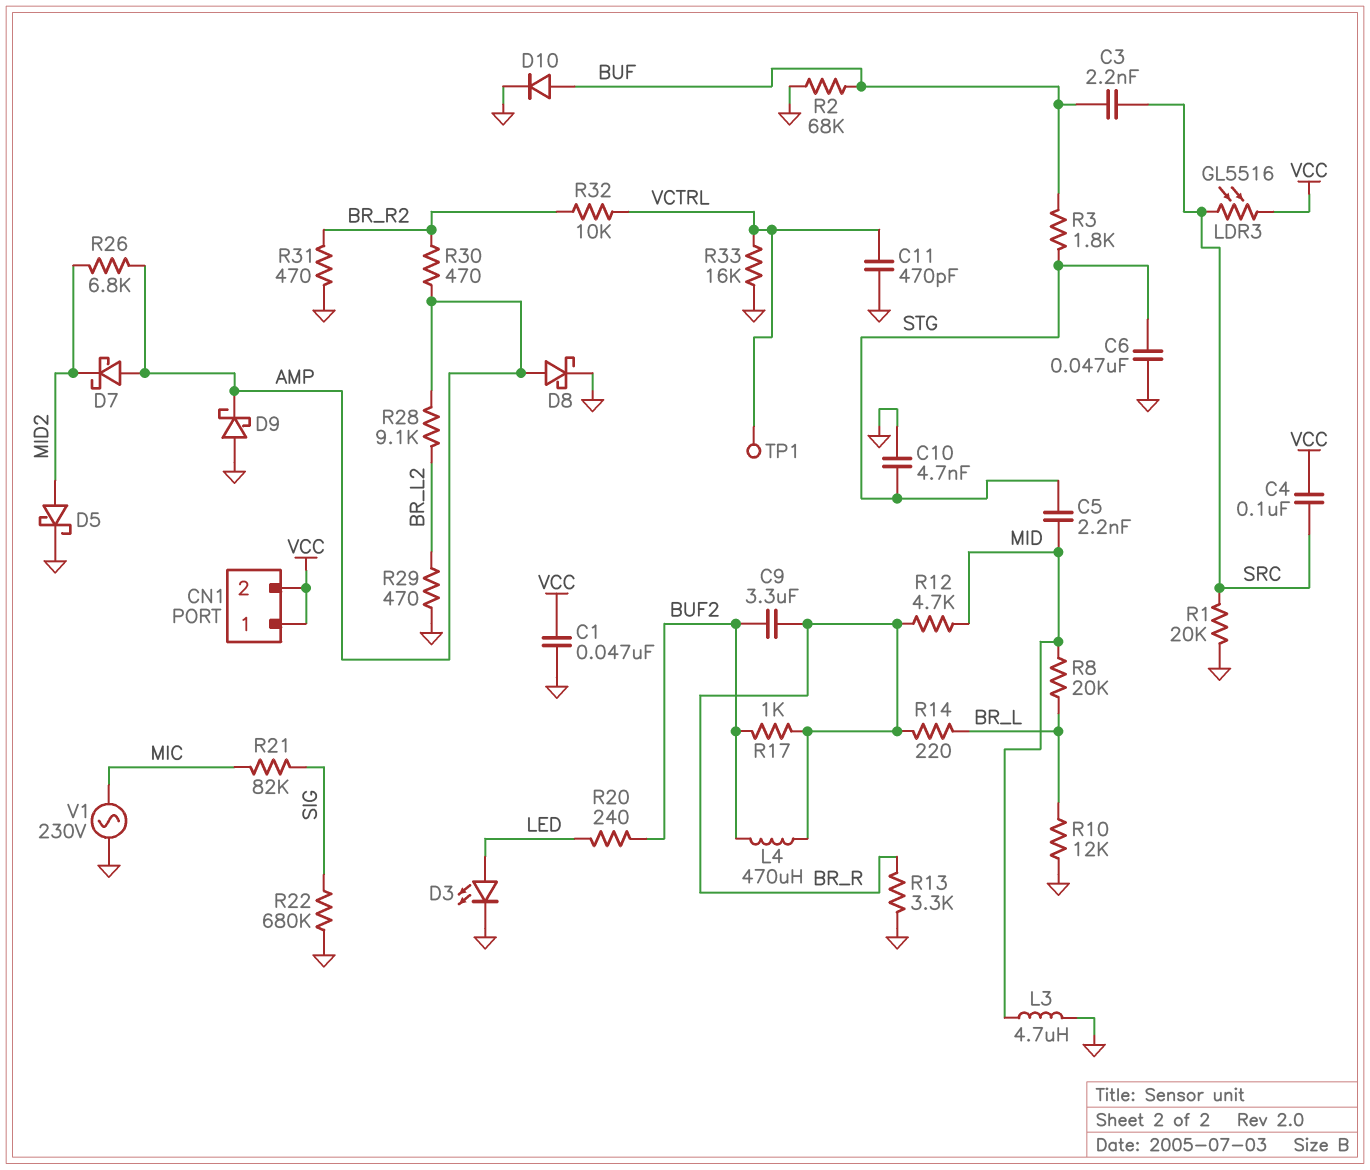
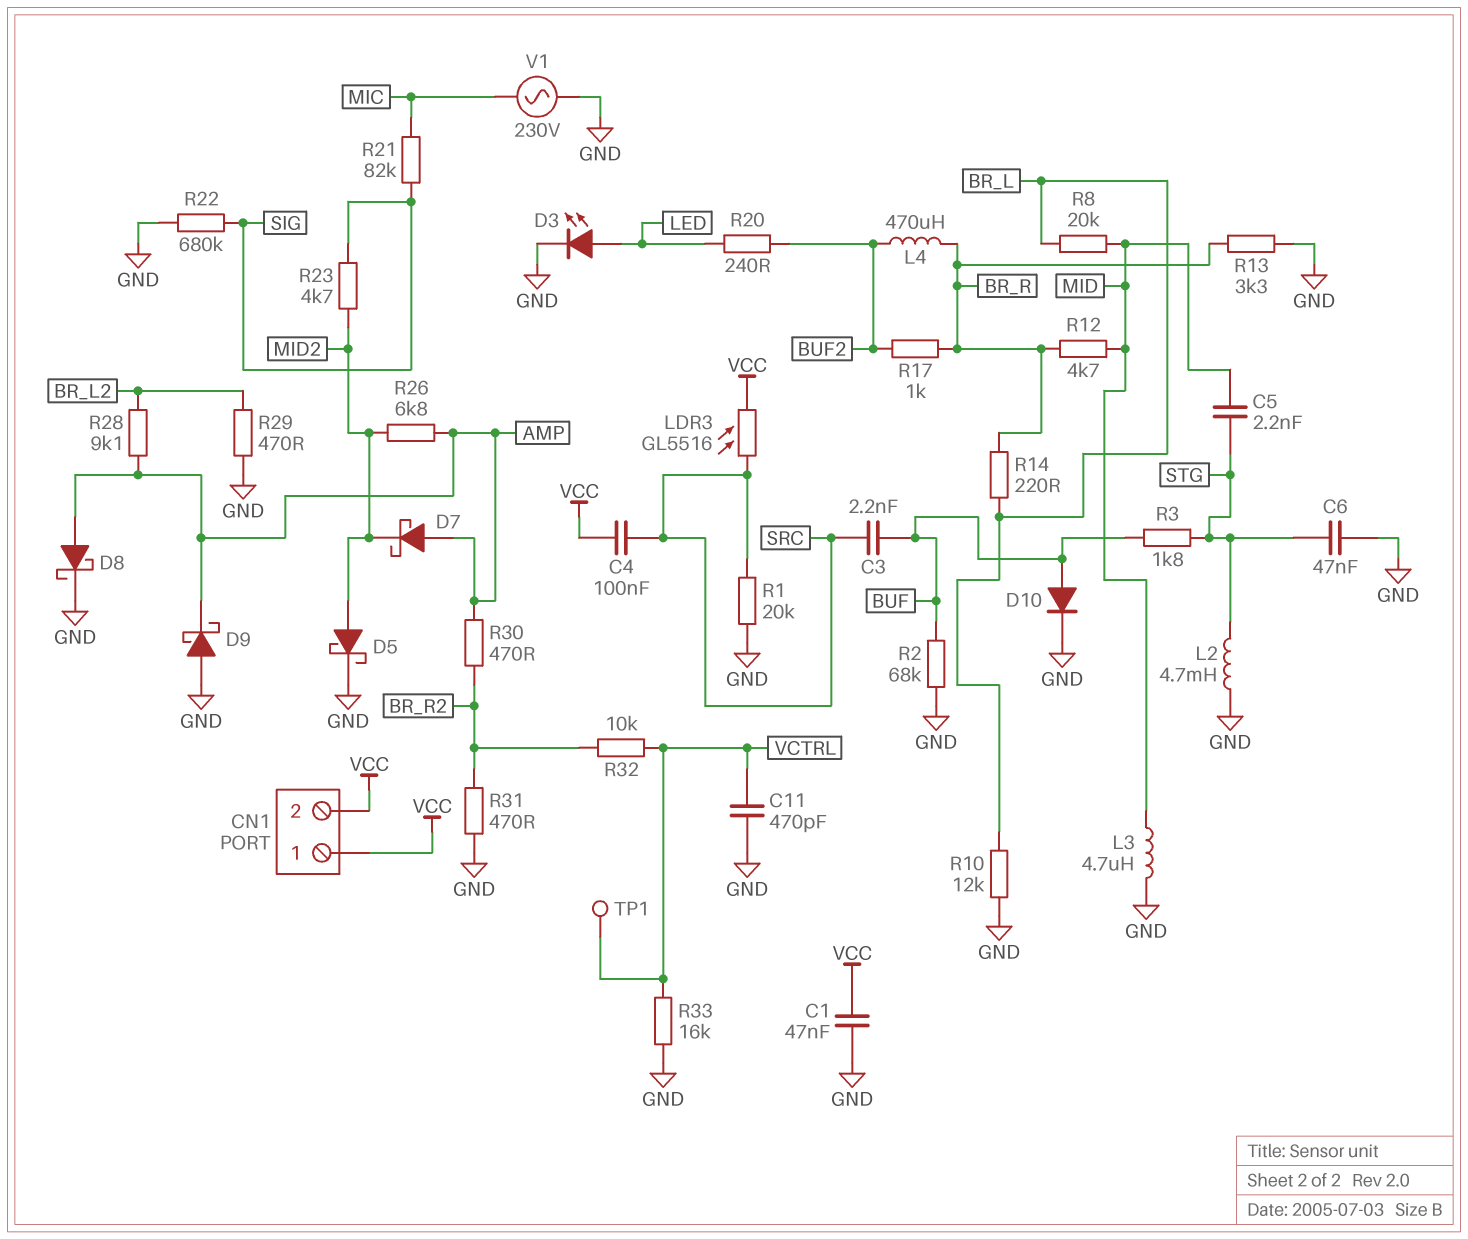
C9: 3.3uF (BR_R, BUF2) -> none
C10: 4.7nF (GND, STG) -> none
L2: none -> 4.7mH (GND, STG)
R23: none -> 4.7k (MID2, SIG)

